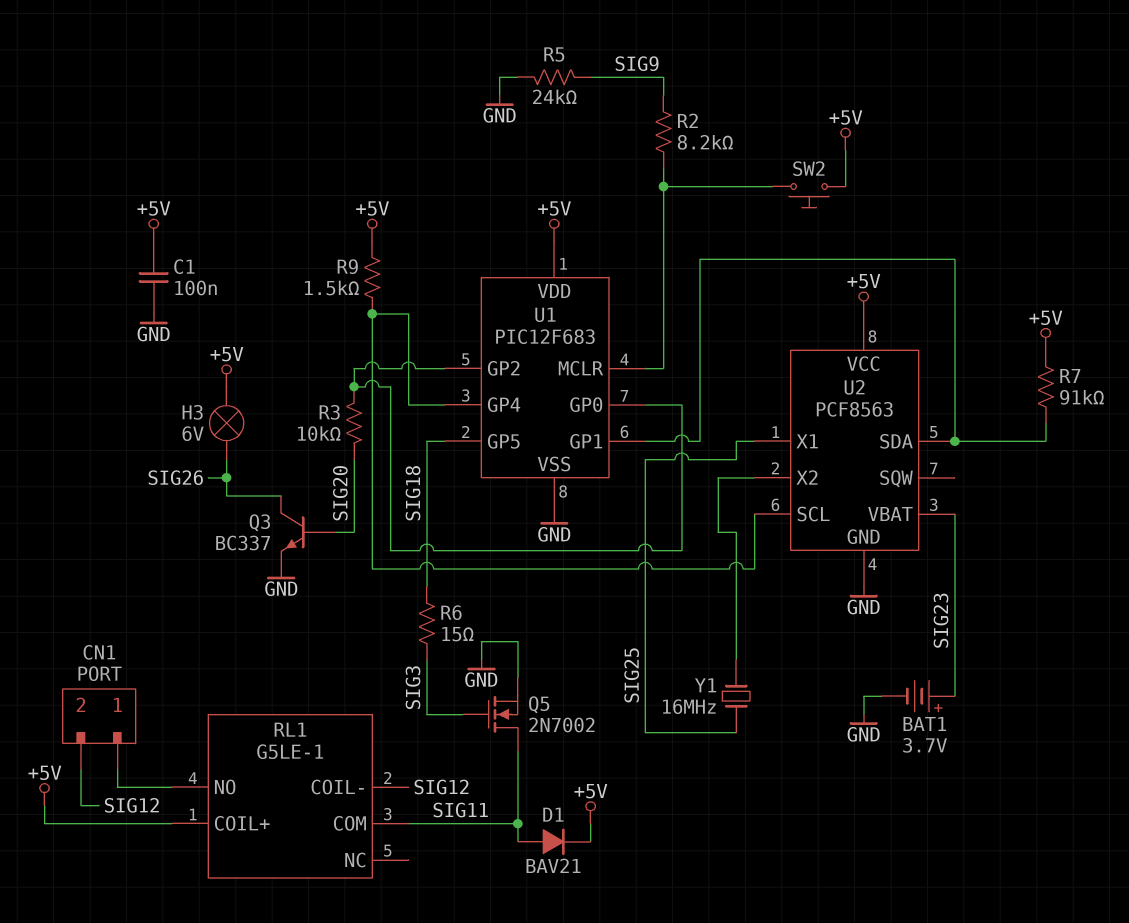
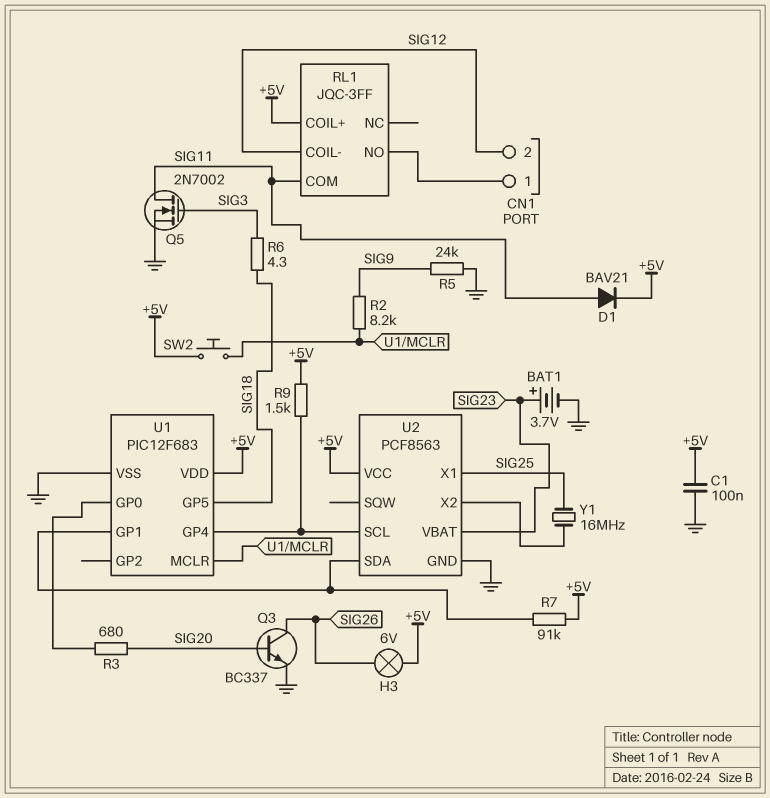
R3: 10k (SIG20, U1/GP0) -> 680 (SIG20, U1/GP0)
R6: 15 (SIG3, SIG18) -> 4.3 (SIG3, SIG18)
RL1: G5LE-1 -> JQC-3FF
U1 pin GP2: U1/GP0 -> none

